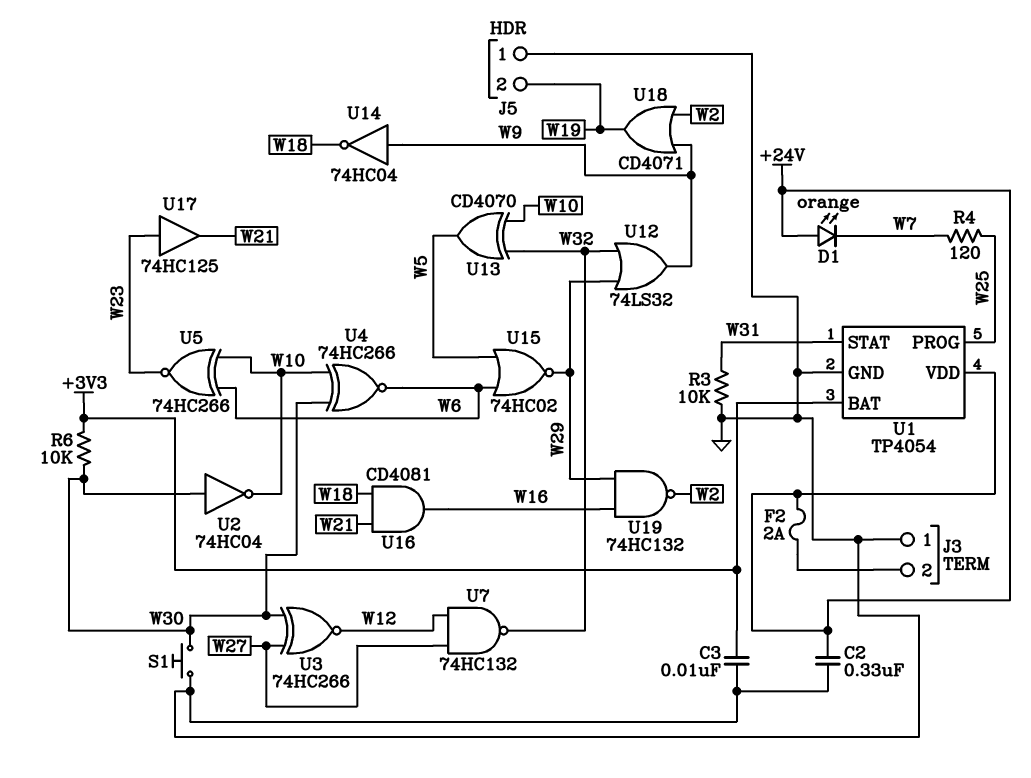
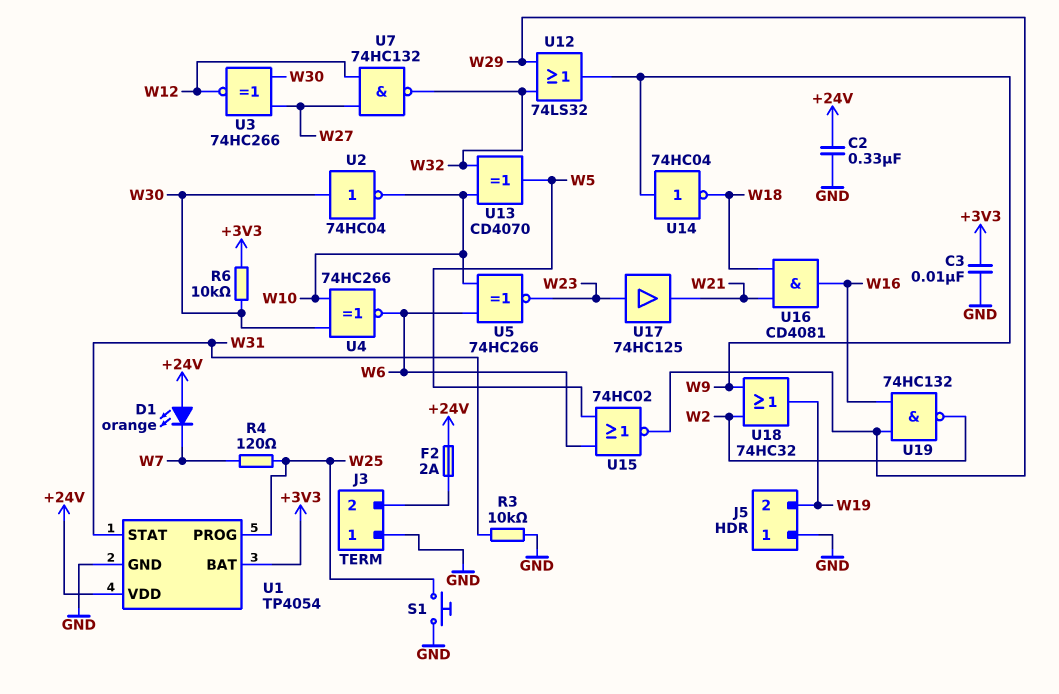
S1: button (GND, W30) -> button (GND, W25)
U18: OR CD4071 (in W2, in W9, out W19) -> OR 74HC32 (in W2, in W9, out W19)

